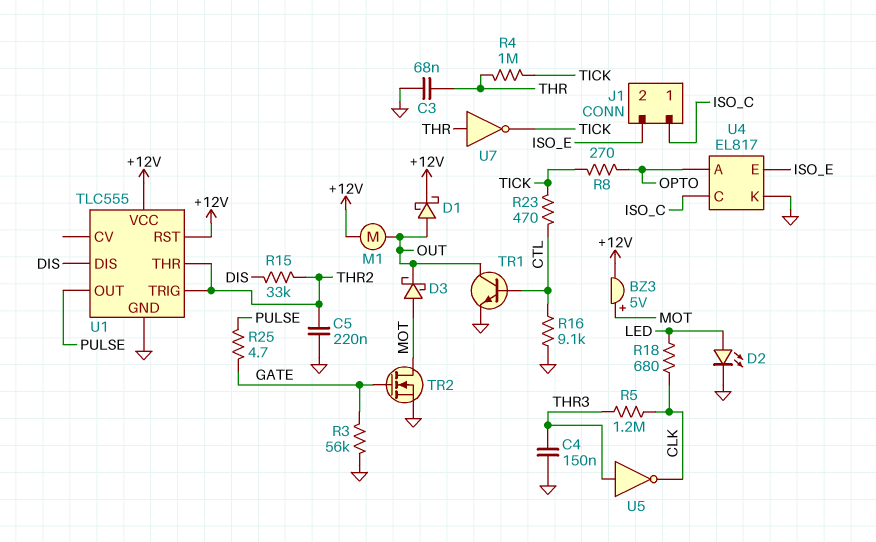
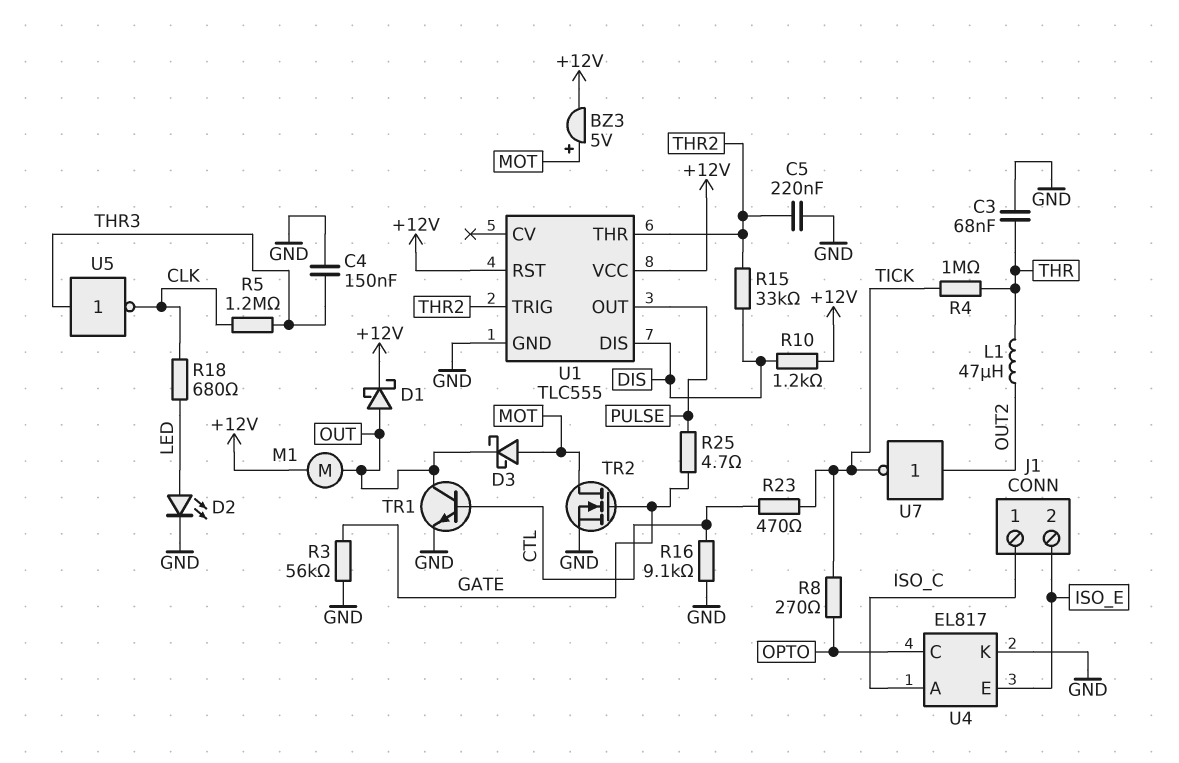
L1: none -> 47uH (OUT2, THR)
R10: none -> 1.2k (+12V, DIS)
U4 pin A: OPTO -> ISO_C
U4 pin C: ISO_C -> OPTO
U7: NOT (in THR, out TICK) -> NOT (in OUT2, out TICK)

